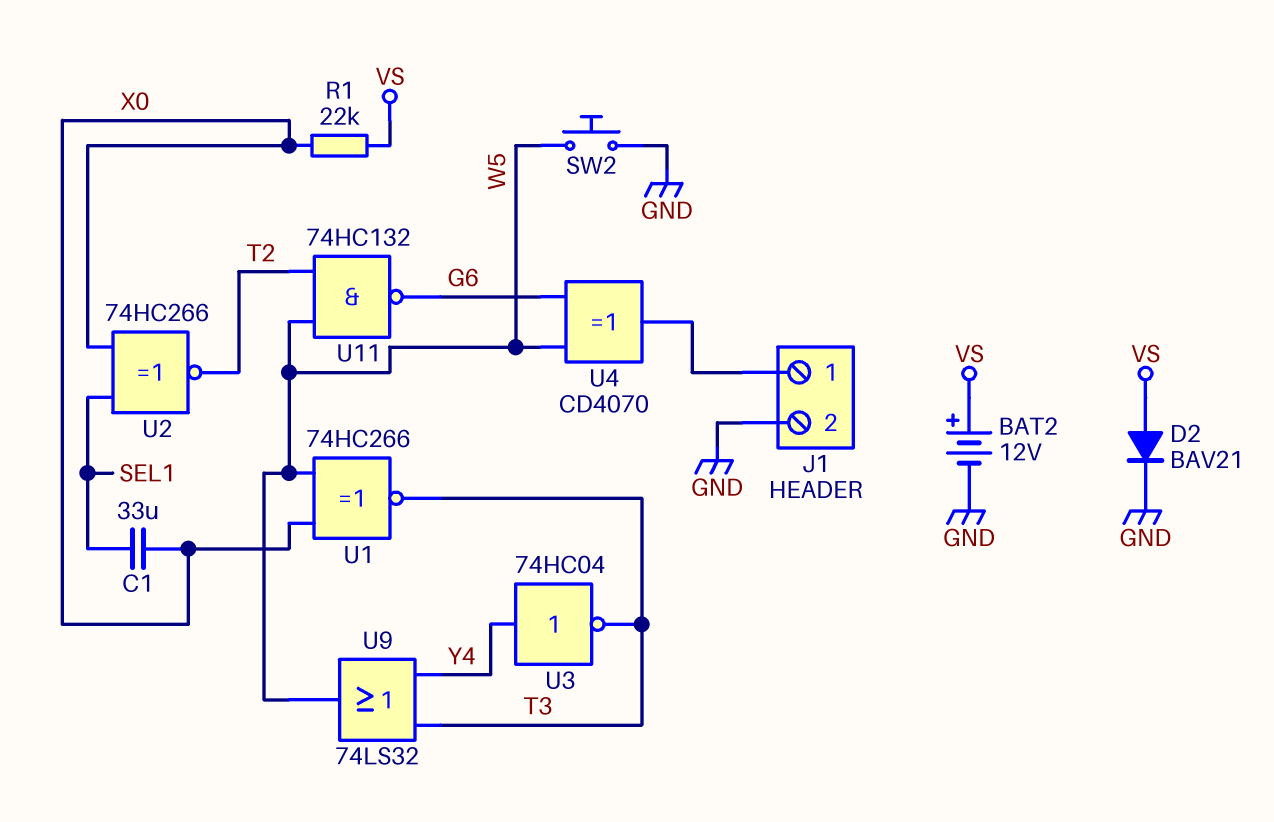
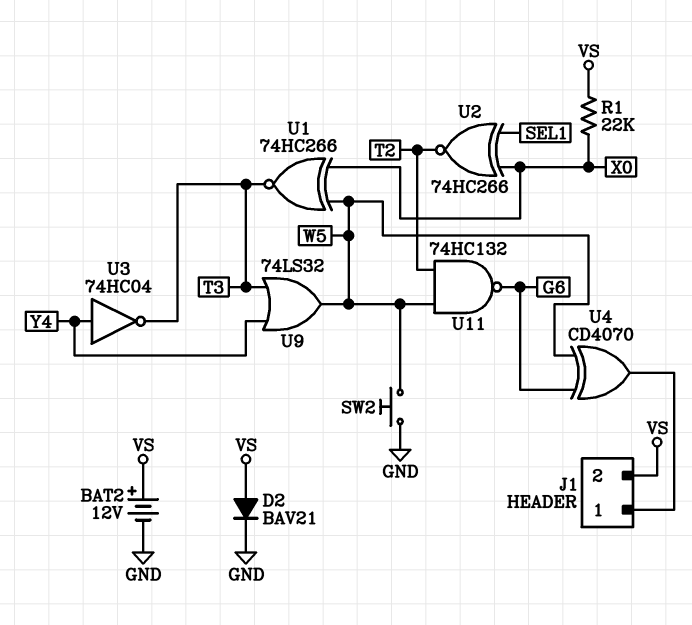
C1: 33uF (SEL1, X0) -> none
J1 pin 2: GND -> VS

